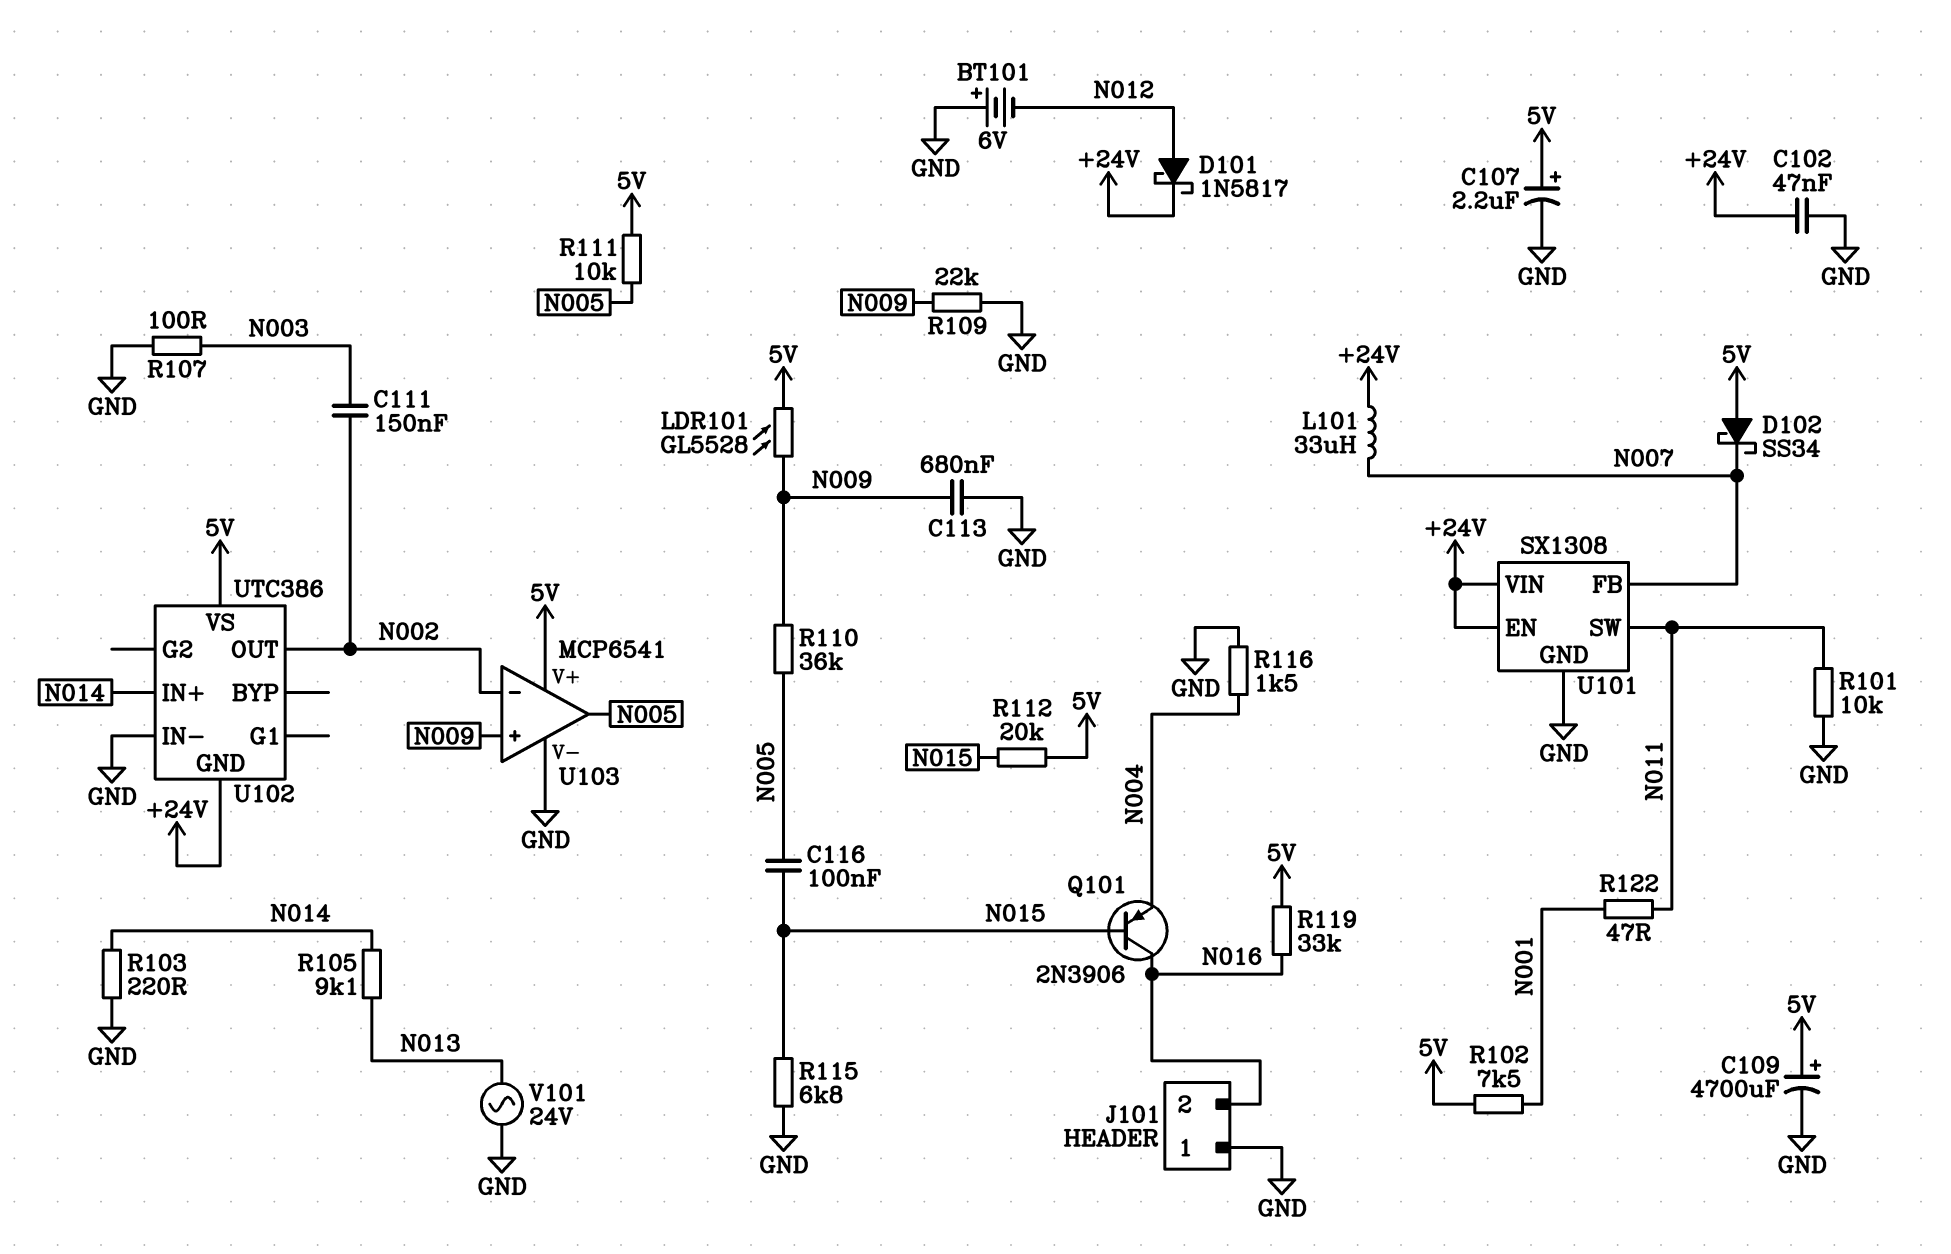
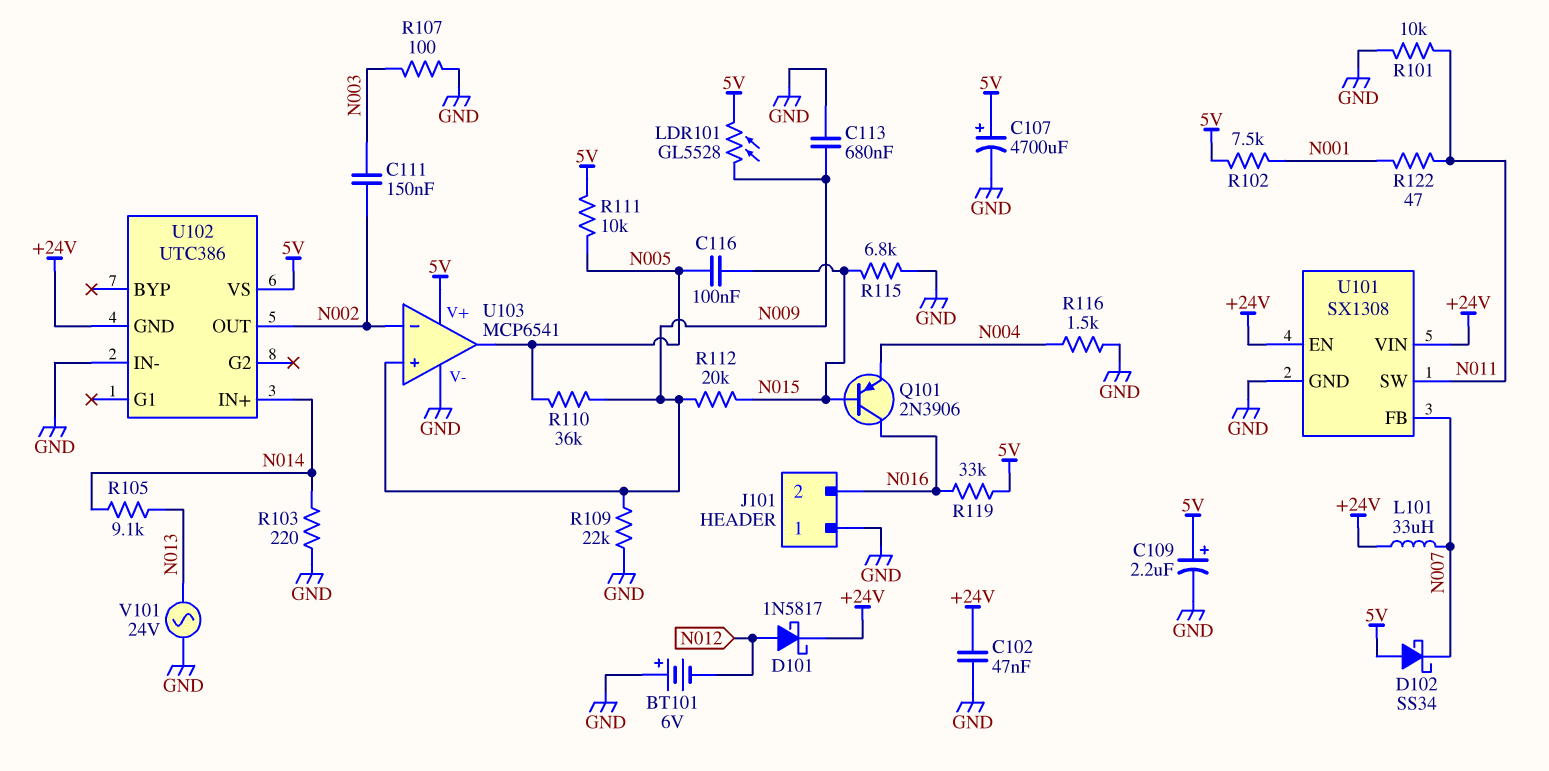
C107: 2.2uF (plus 5V, minus GND) -> 4700uF (plus 5V, minus GND)
C109: 4700uF (plus 5V, minus GND) -> 2.2uF (plus 5V, minus GND)
R112: 20k (5V, N015) -> 20k (N009, N015)

